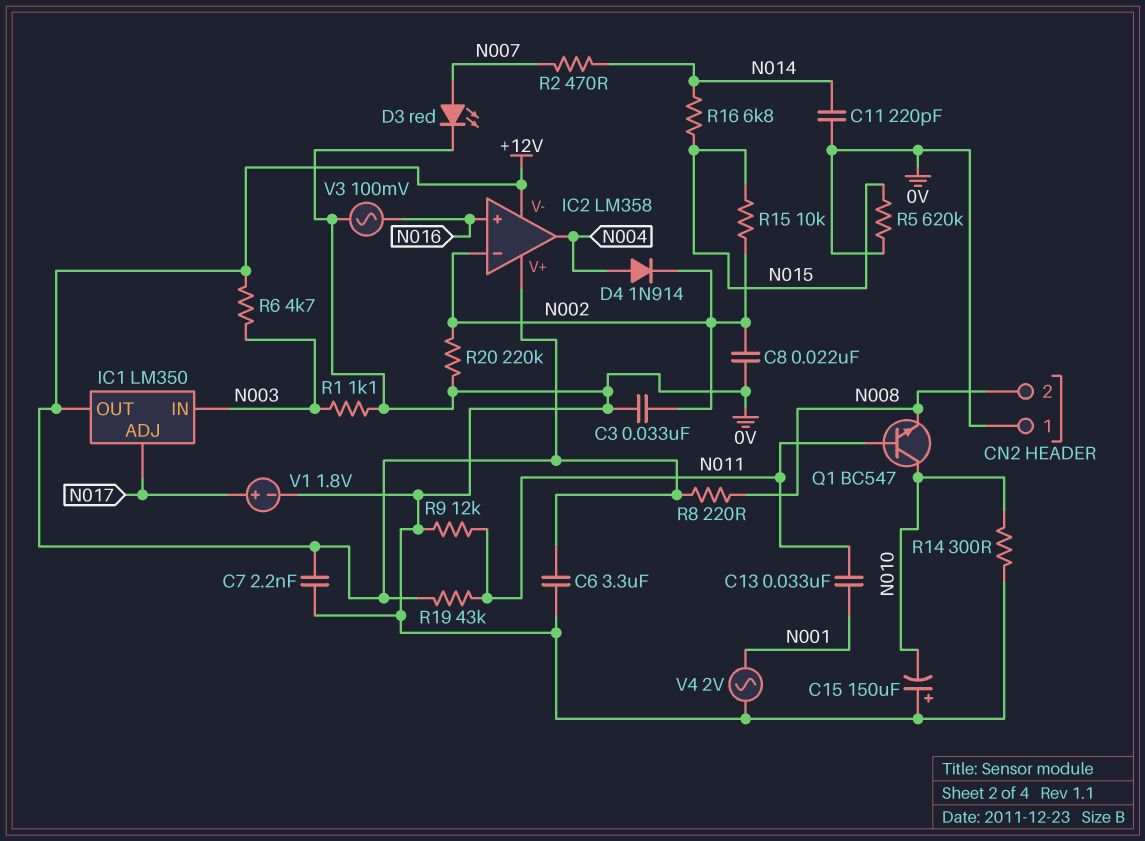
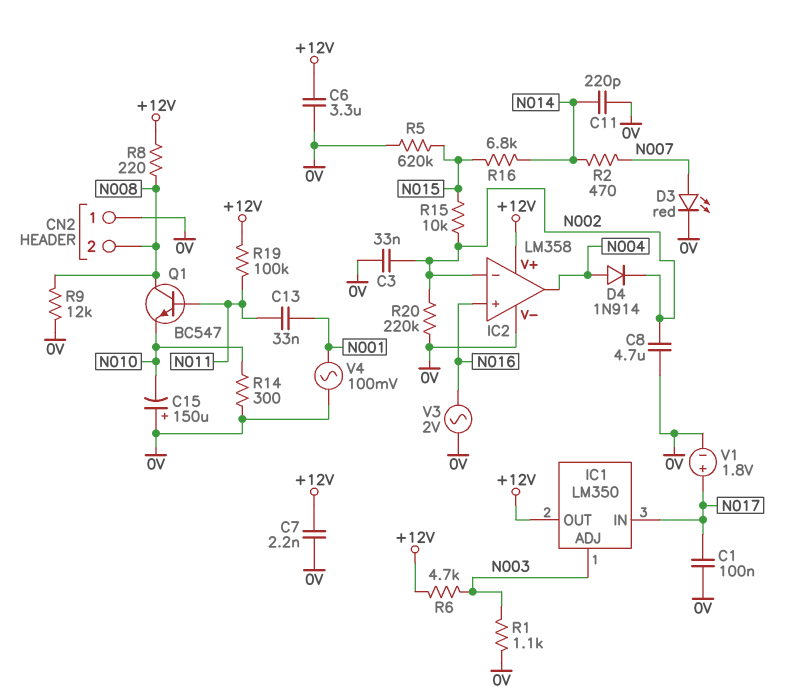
C1: none -> 100nF (0V, N017)
C8: 22nF (0V, N002) -> 4.7uF (0V, N002)
IC1 pin ADJ: N017 -> N003
IC1 pin IN: N003 -> N017
IC2 pin V-: +12V -> 0V
Q1: NPN BC547 (B N011, C N010, E N008) -> NPN BC547 (B N011, C N008, E N010)
R9: 12k (0V, N011) -> 12k (0V, N008)
R19: 43k (+12V, N011) -> 100k (+12V, N011)
V3: AC 100mV (0V, N016) -> AC 2V (0V, N016)
V4: AC 2V (0V, N001) -> AC 100mV (0V, N001)

